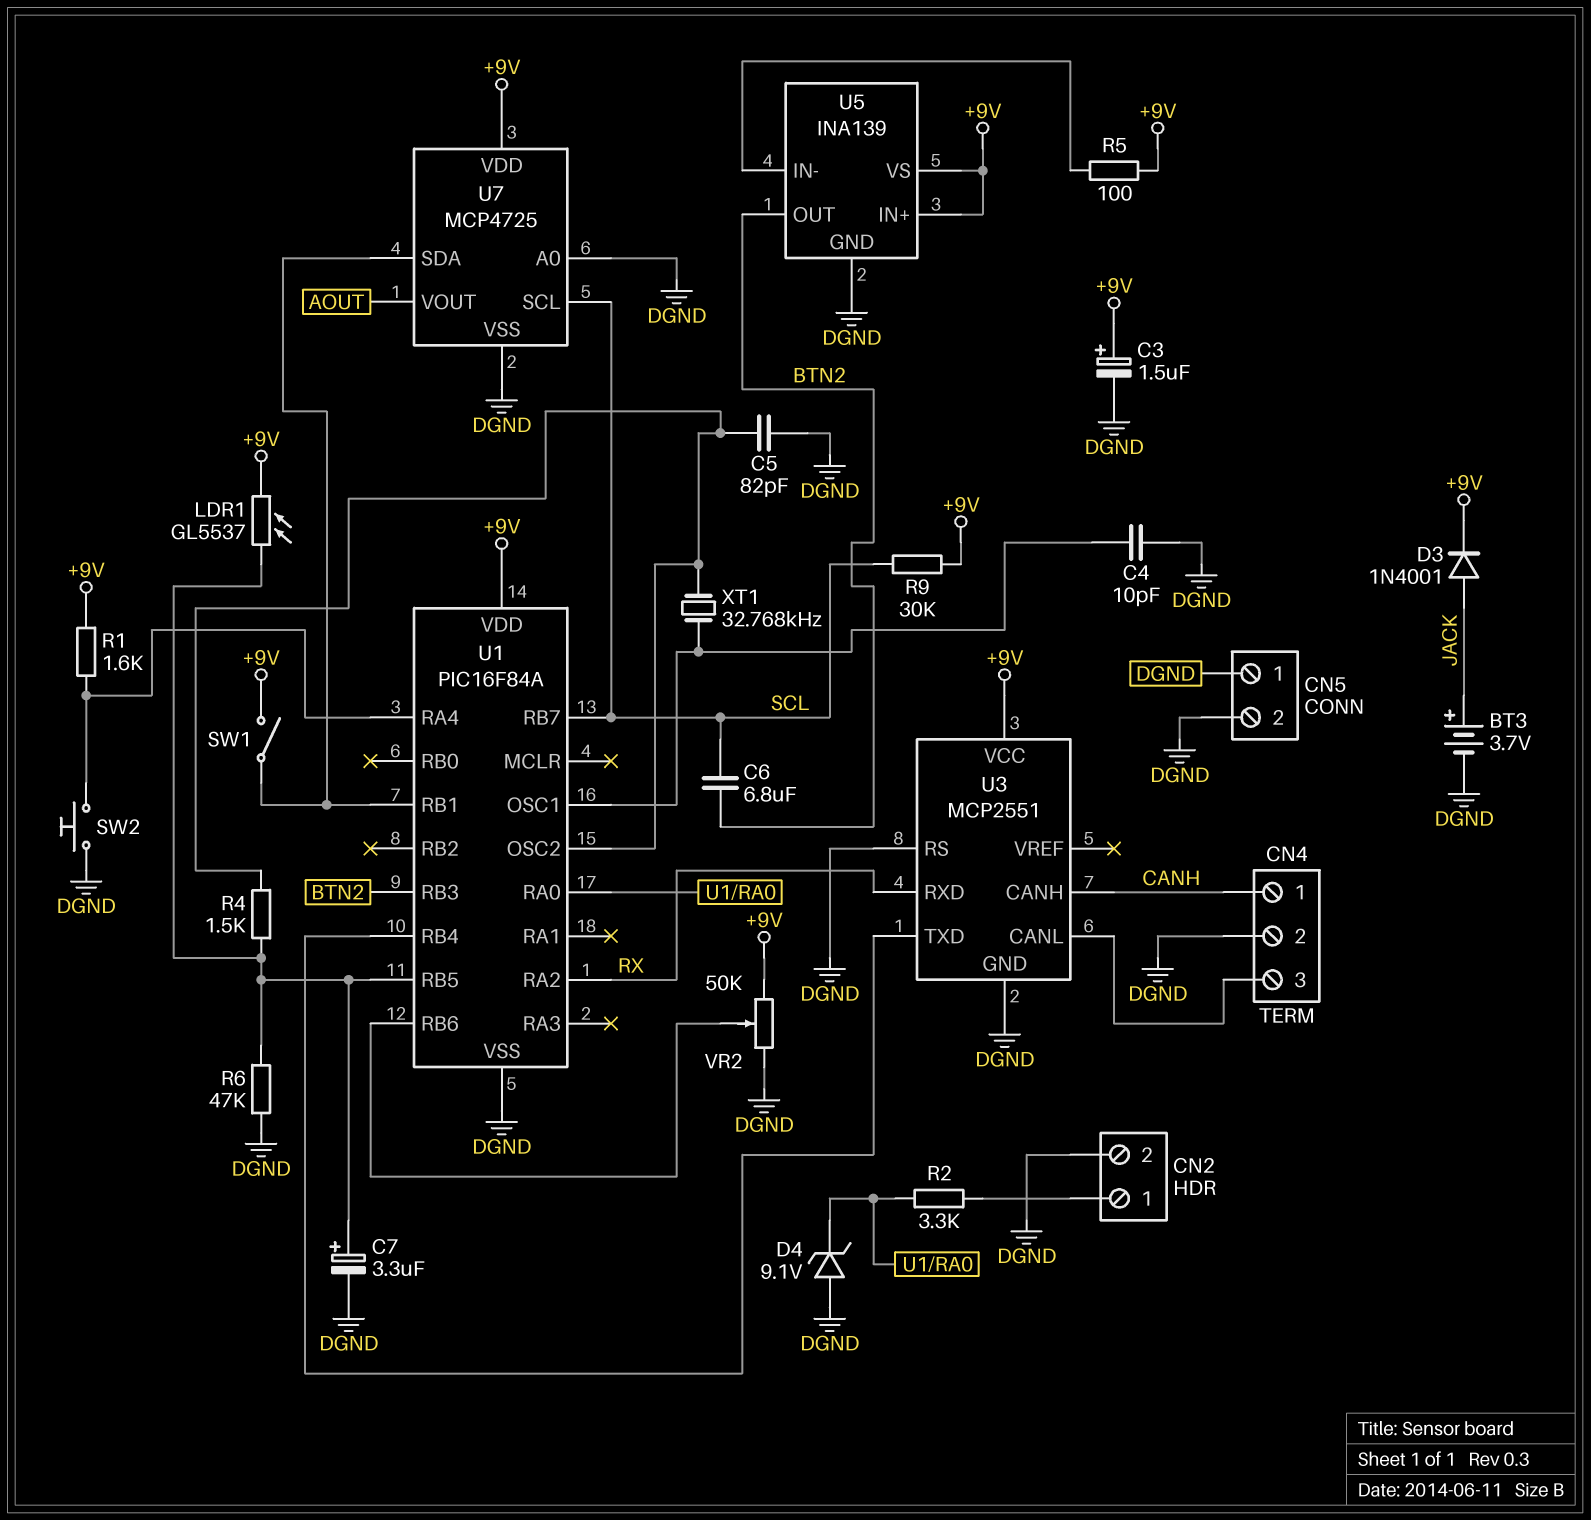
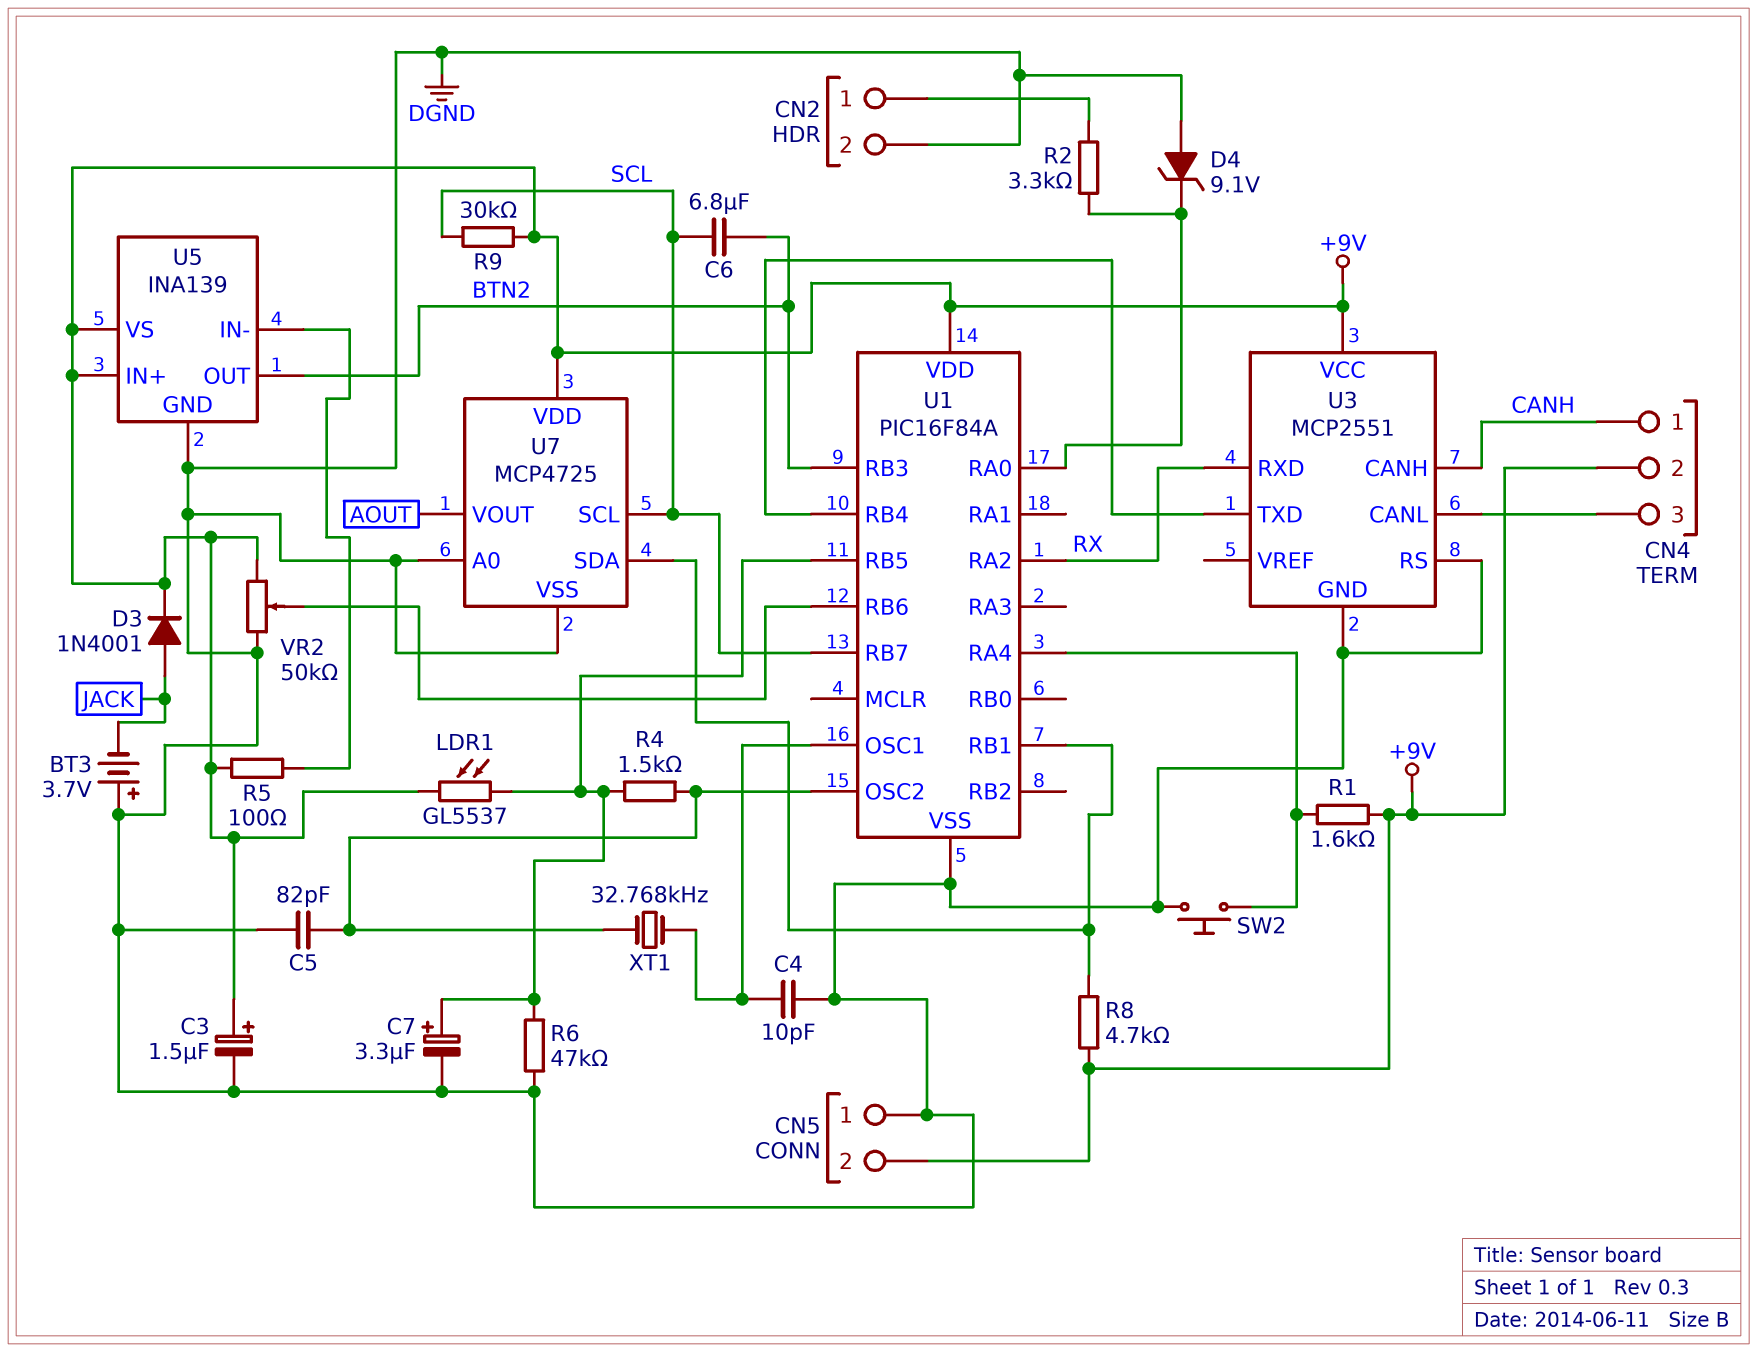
BT3: 3.7V (plus JACK, minus DGND) -> 3.7V (plus DGND, minus JACK)
CN4 pin 2: DGND -> +9V
CN5 pin 2: DGND -> +9V
R8: none -> 4.7k (+9V, U1/RB1)
SW1: switch (+9V, U1/RB1) -> none

